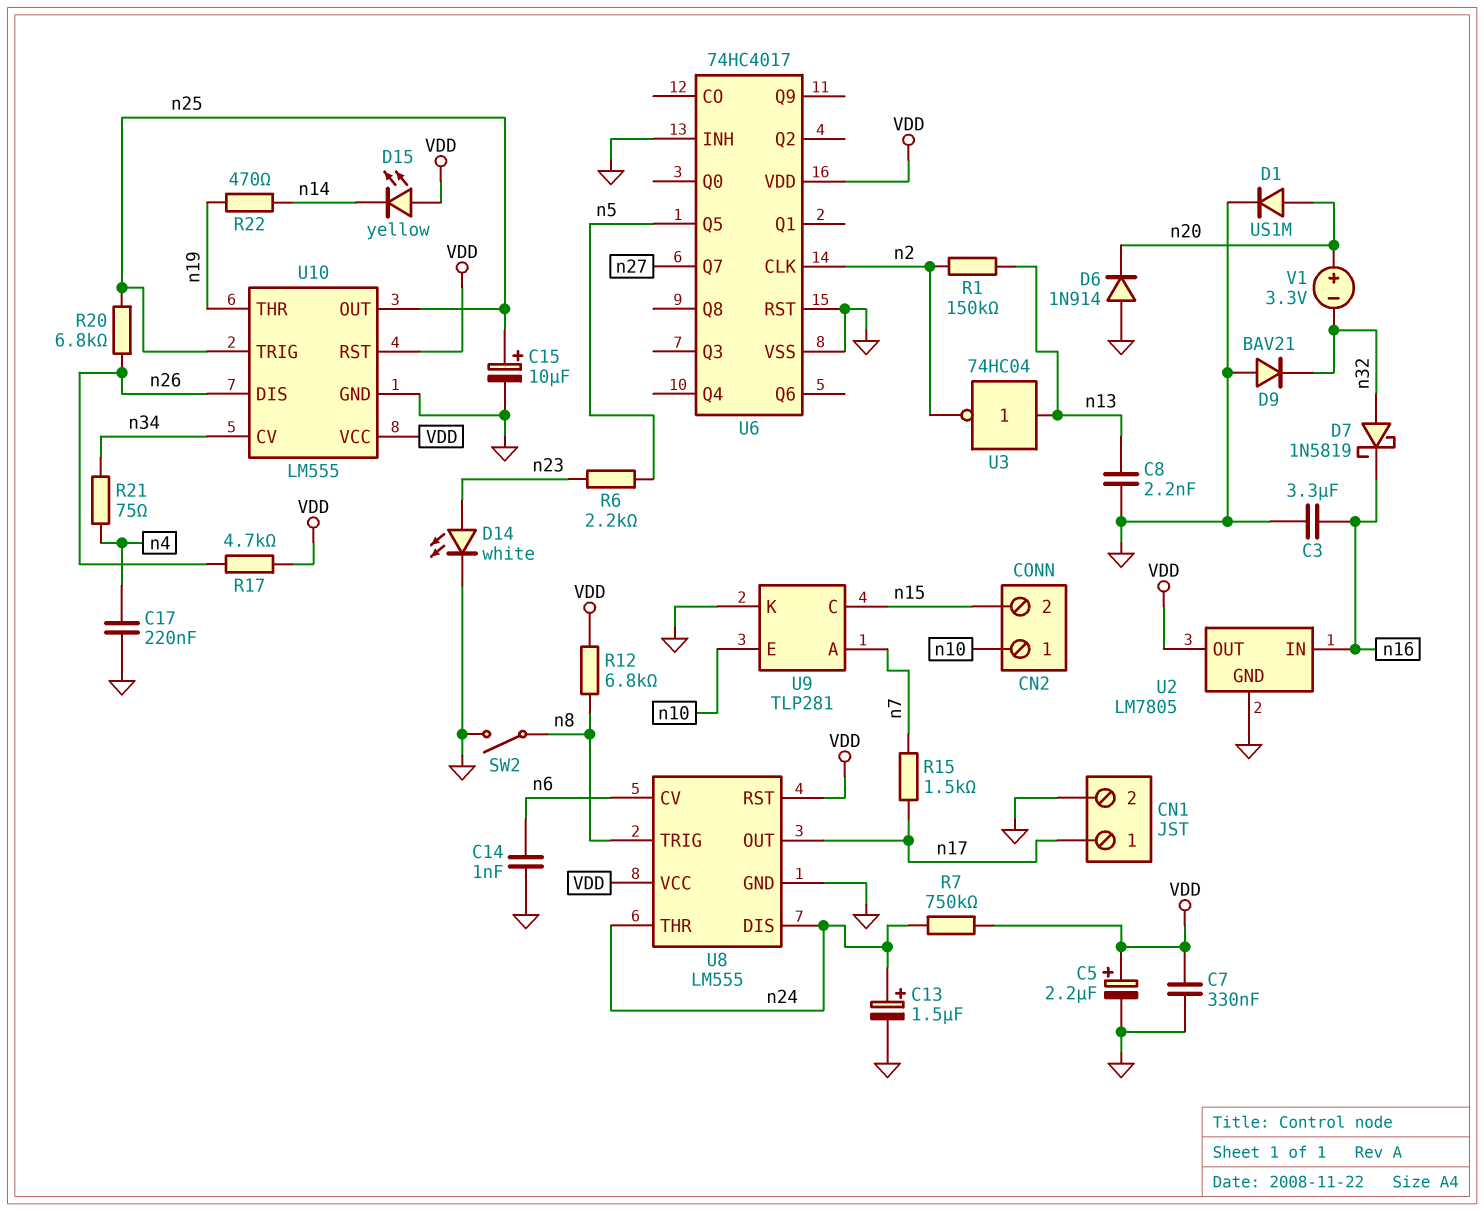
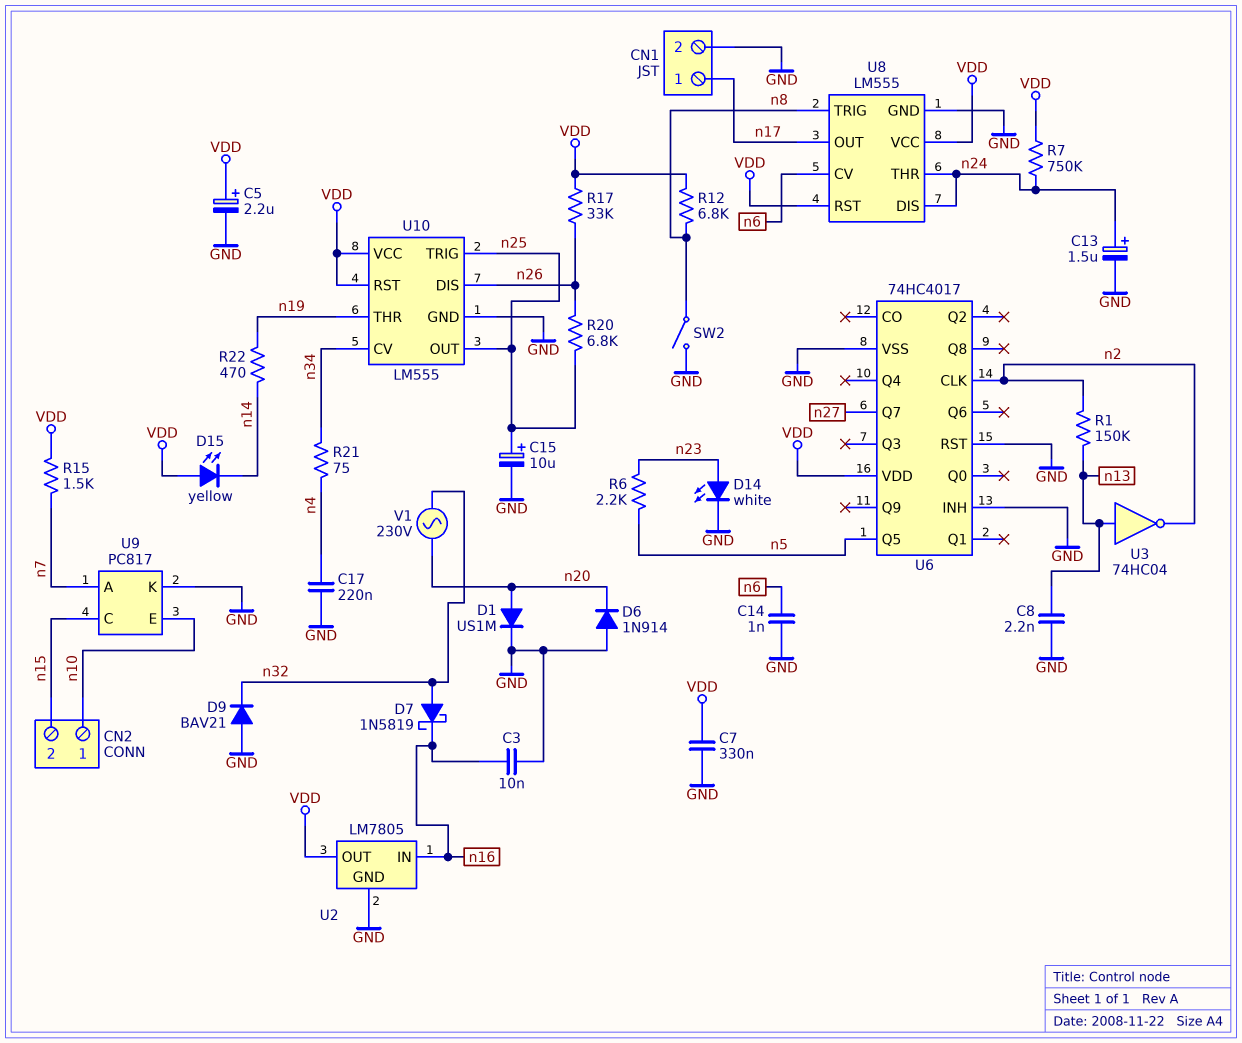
C3: 3.3uF (GND, n16) -> 10nF (GND, n16)
R15: 1.5k (n7, n17) -> 1.5k (VDD, n7)
R17: 4.7k (VDD, n26) -> 33k (VDD, n26)
U9: TLP281 -> PC817
V1: 3.3V (plus n20, minus n32) -> AC 230V (n20, n32)

